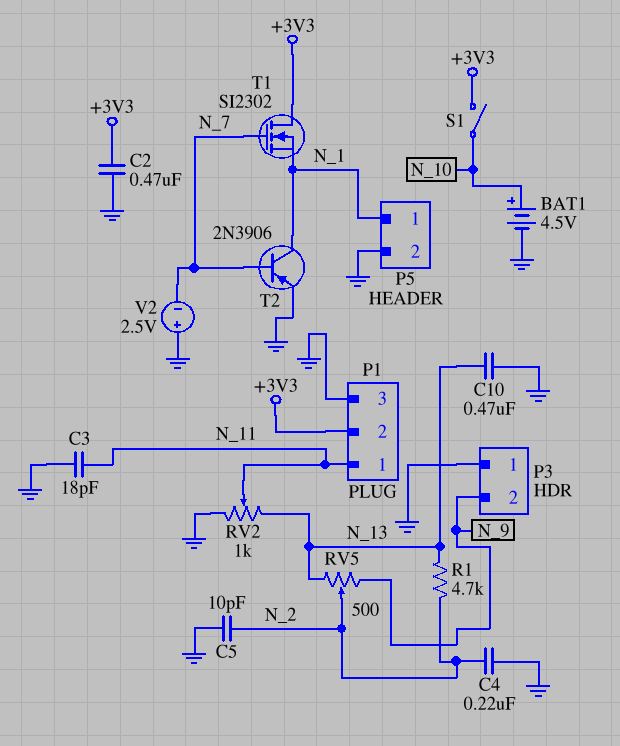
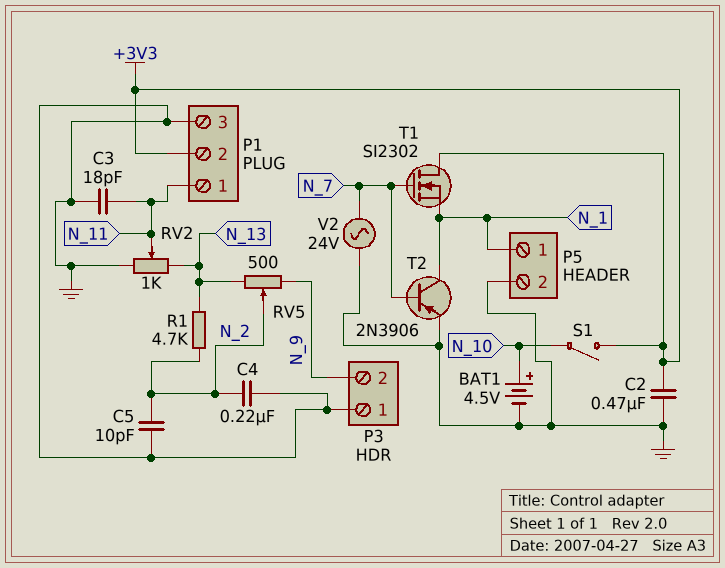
C10: 470nF (GND, N_13) -> none
V2: 2.5V (plus GND, minus N_7) -> AC 24V (GND, N_7)

